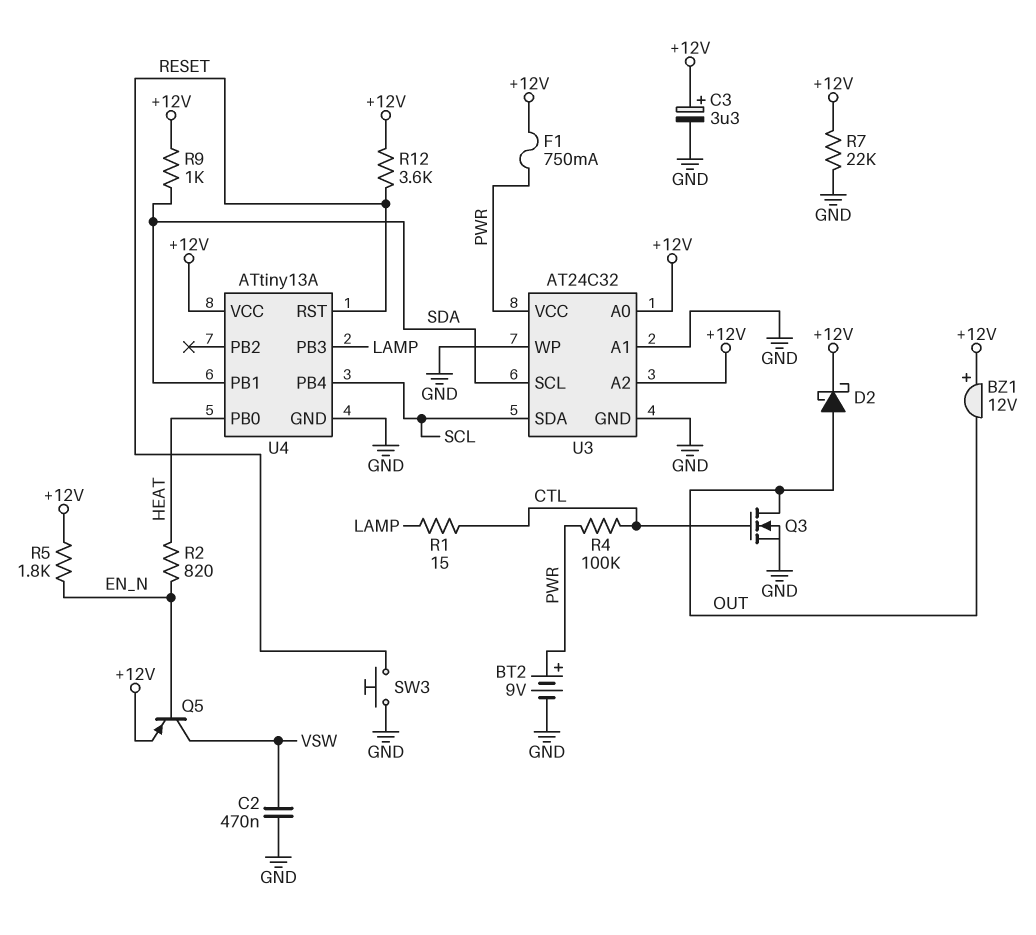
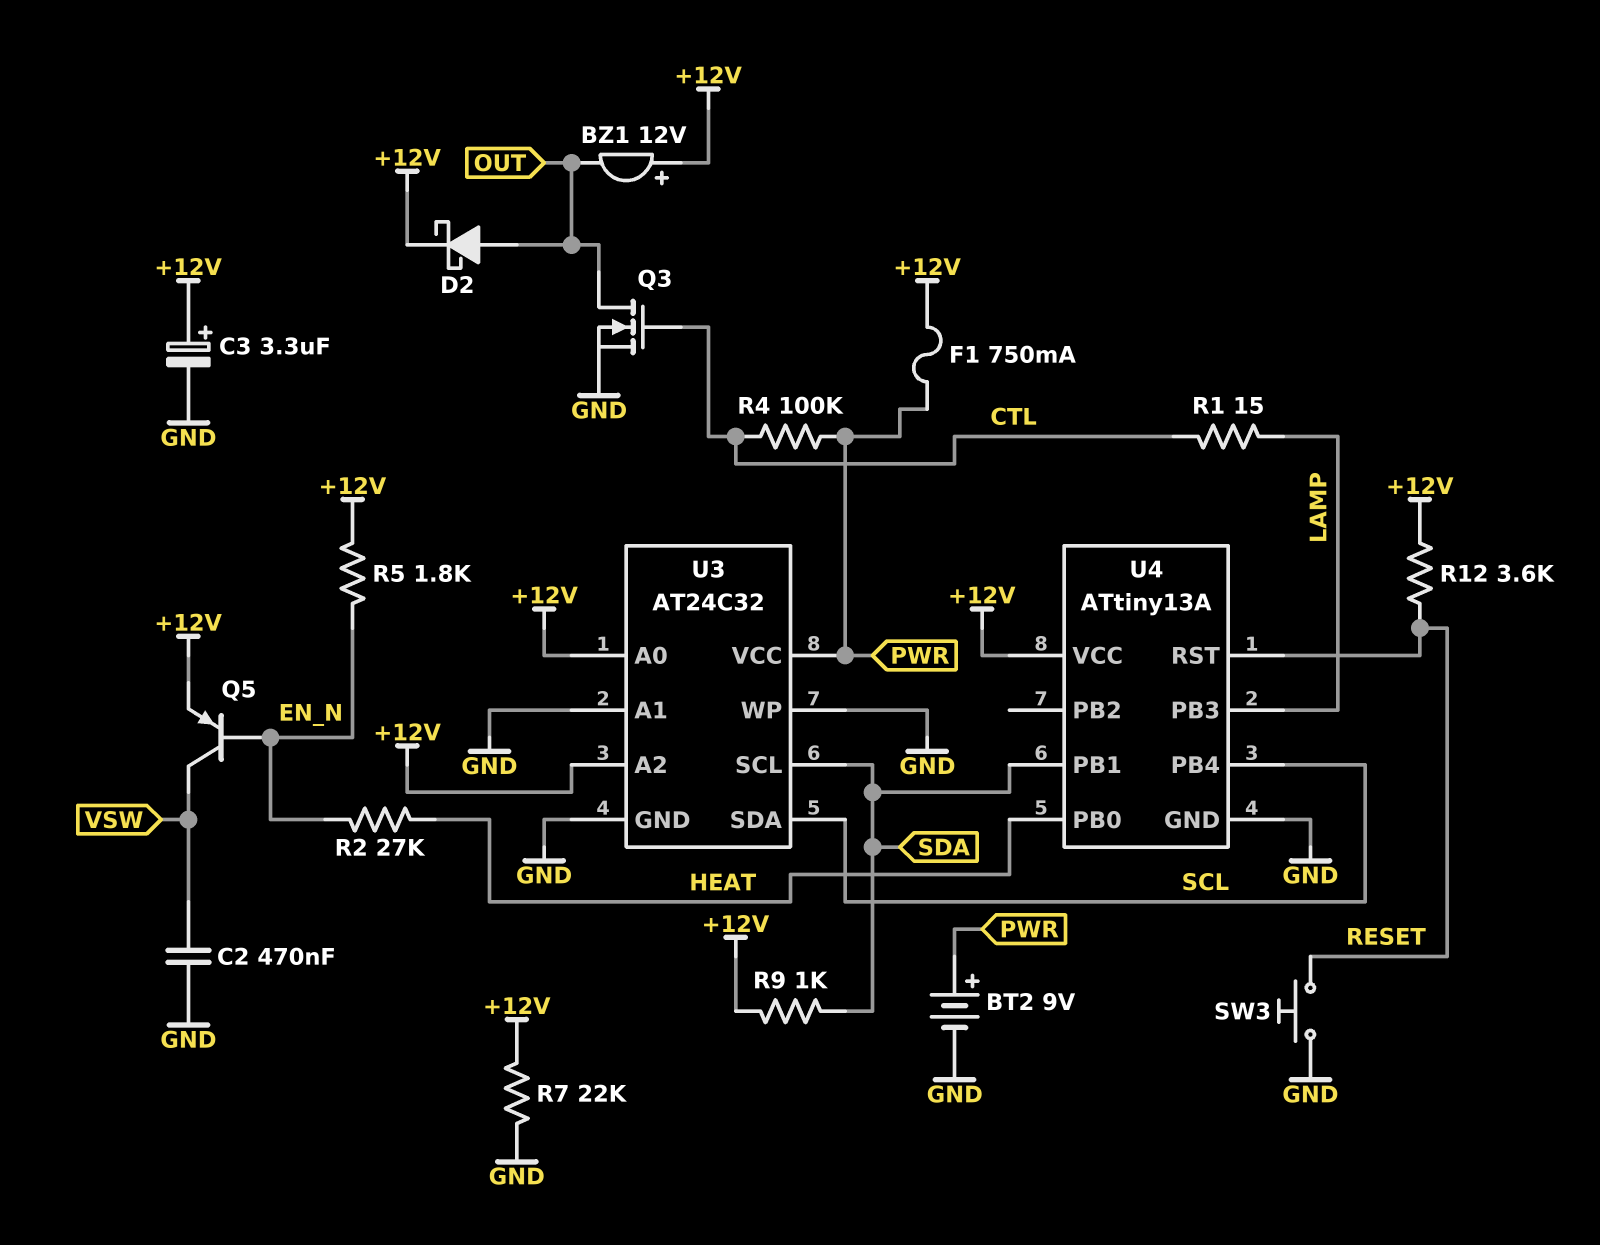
R2: 820 (EN_N, HEAT) -> 27k (EN_N, HEAT)

